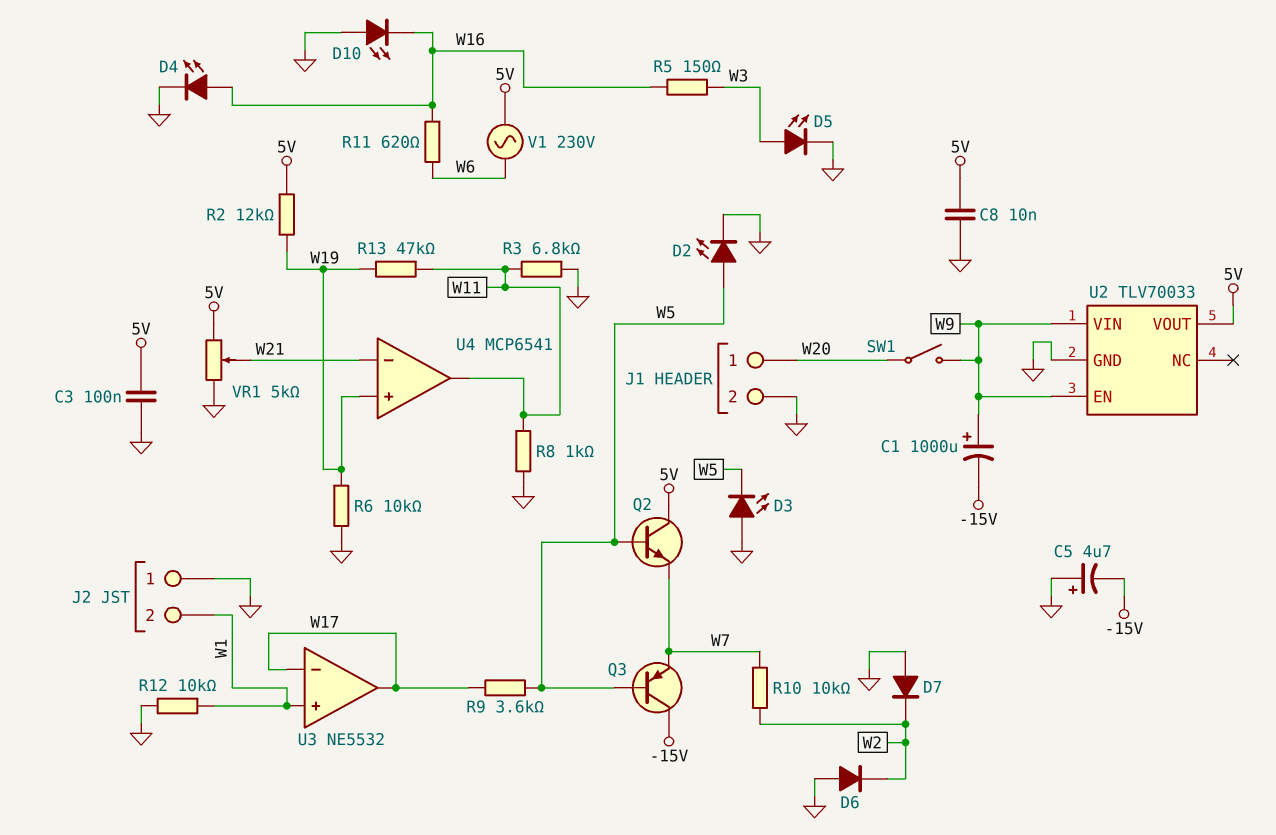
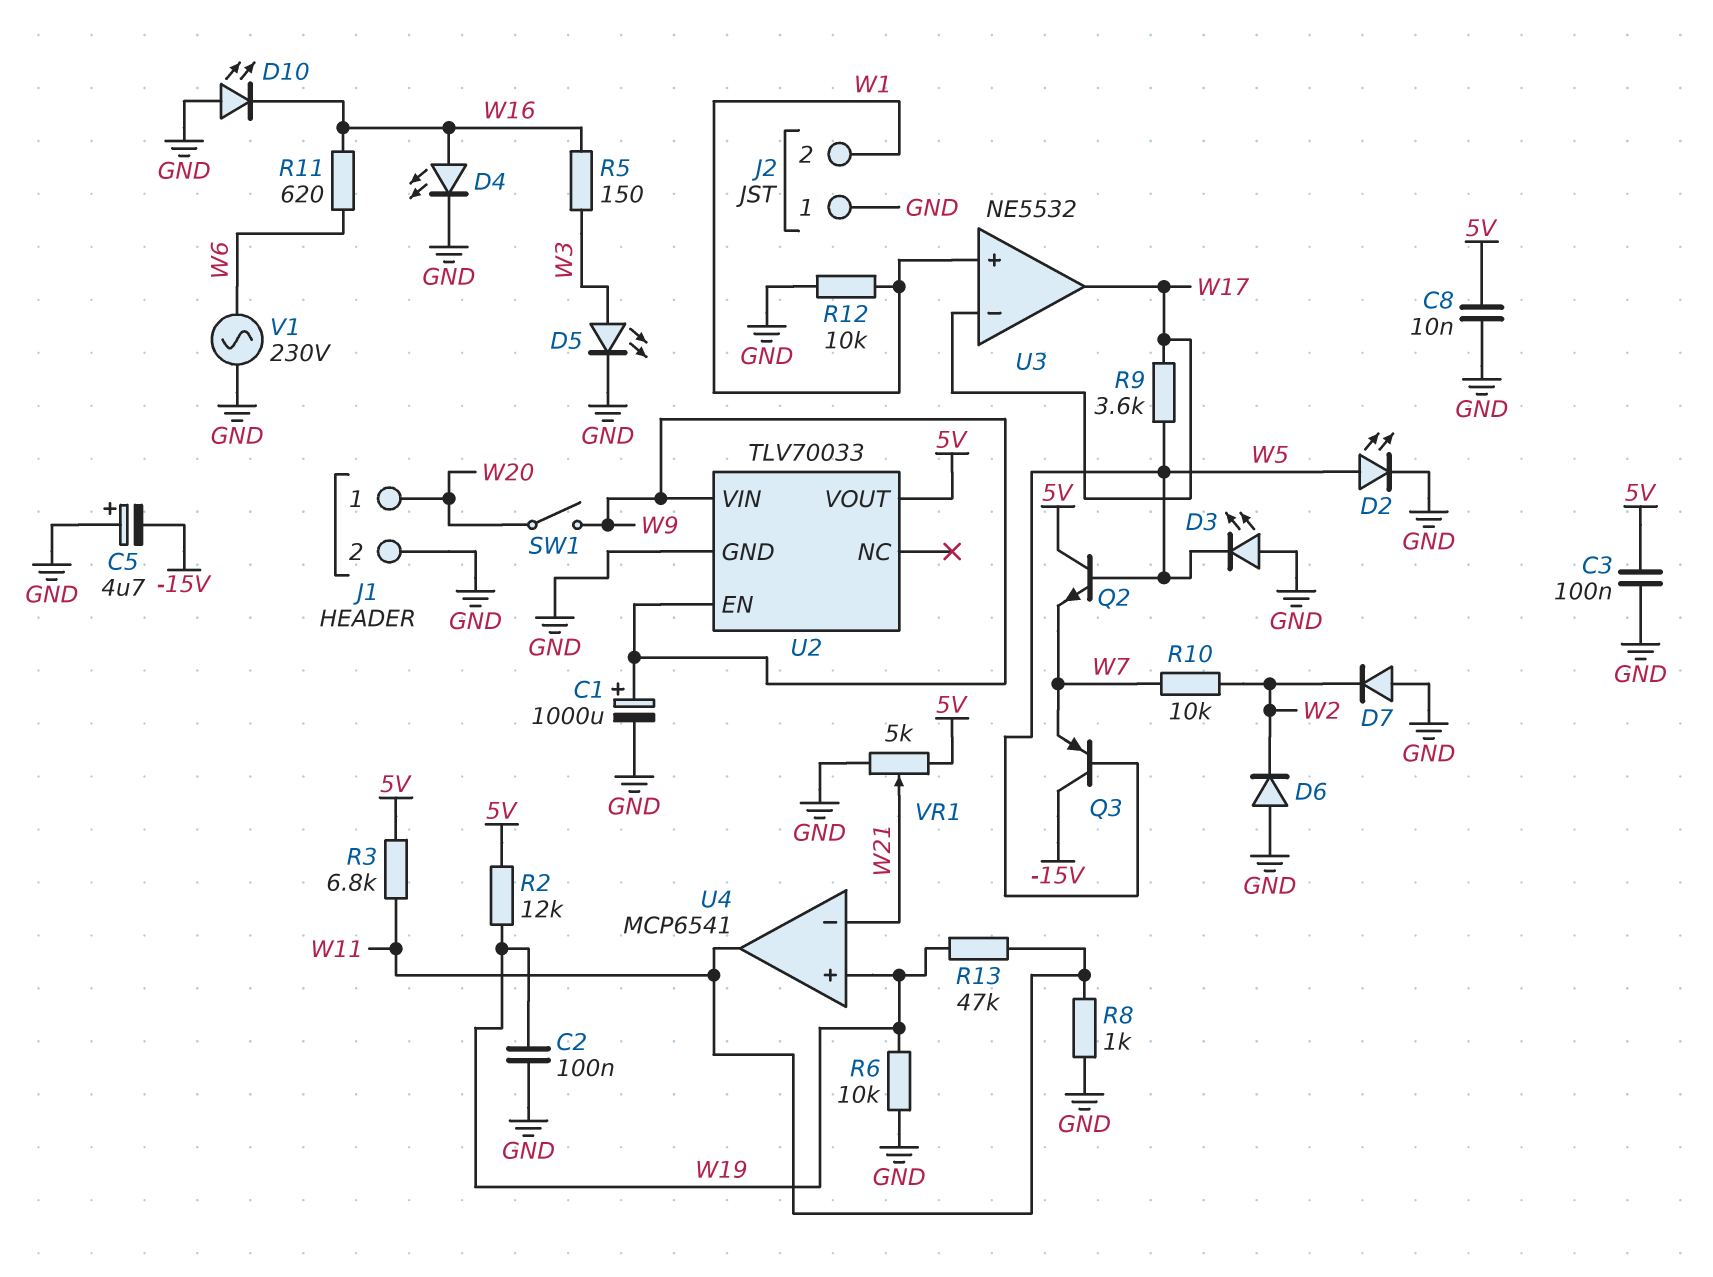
C1: 1000uF (plus W9, minus -15V) -> 1000uF (plus W9, minus GND)
C2: none -> 100nF (GND, W19)
R3: 6.8k (GND, W11) -> 6.8k (5V, W11)
V1: AC 230V (5V, W6) -> AC 230V (GND, W6)

